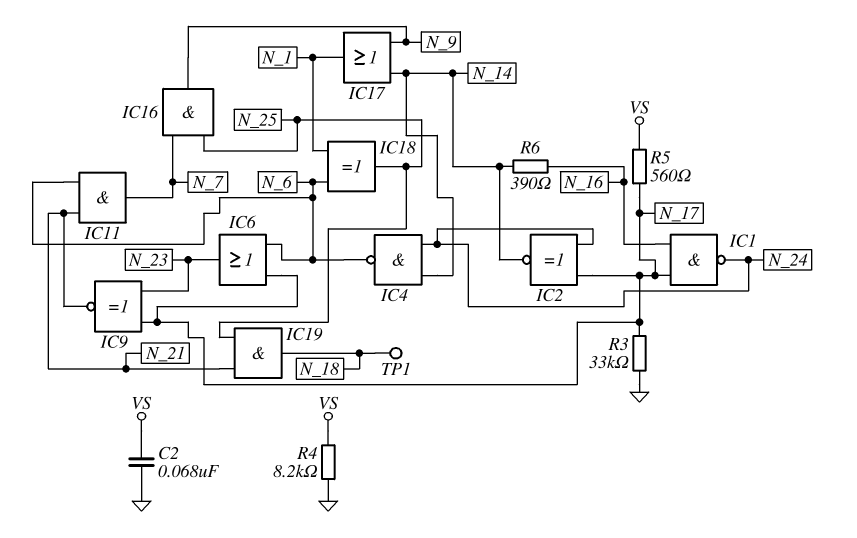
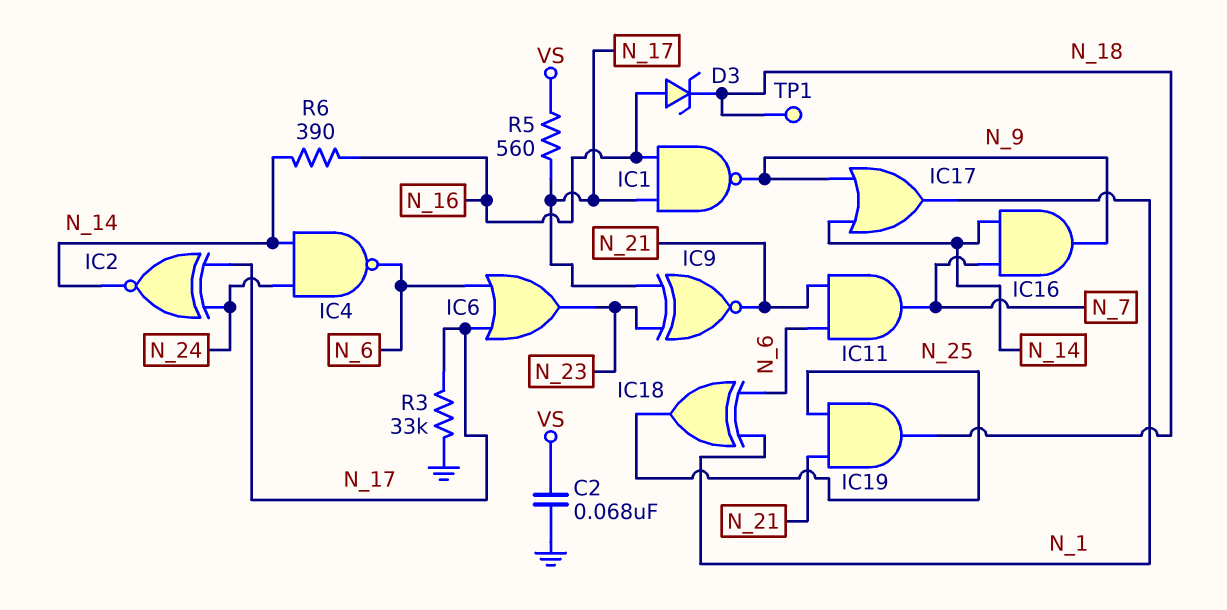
D3: none -> zener (A N_16, K N_18)
IC1: NAND (in N_16, in N_17, out N_24) -> NAND (in N_16, in N_17, out N_9)
IC16: AND (in N_7, in N_25, out N_9) -> AND (in N_7, in N_14, out N_9)
R4: 8.2k (GND, VS) -> none

